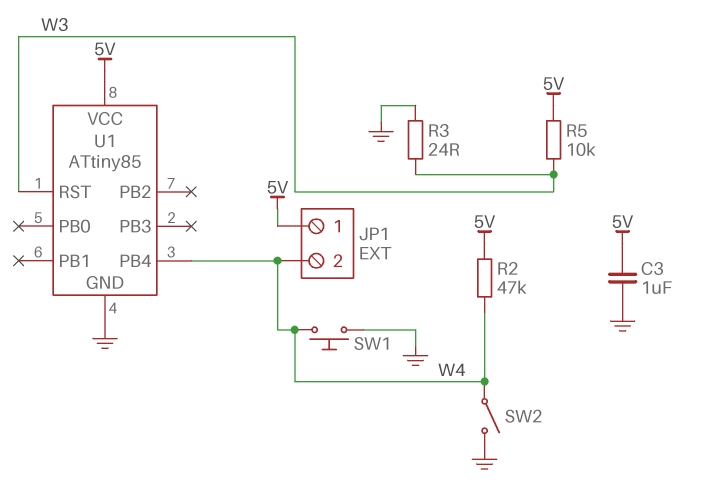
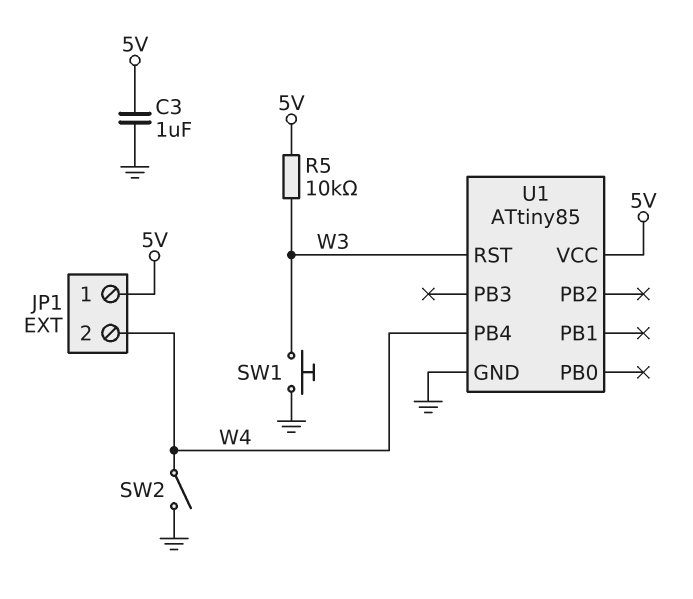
R2: 47k (5V, W4) -> none
R3: 24 (GND, W3) -> none
SW1: button (GND, W4) -> button (GND, W3)

